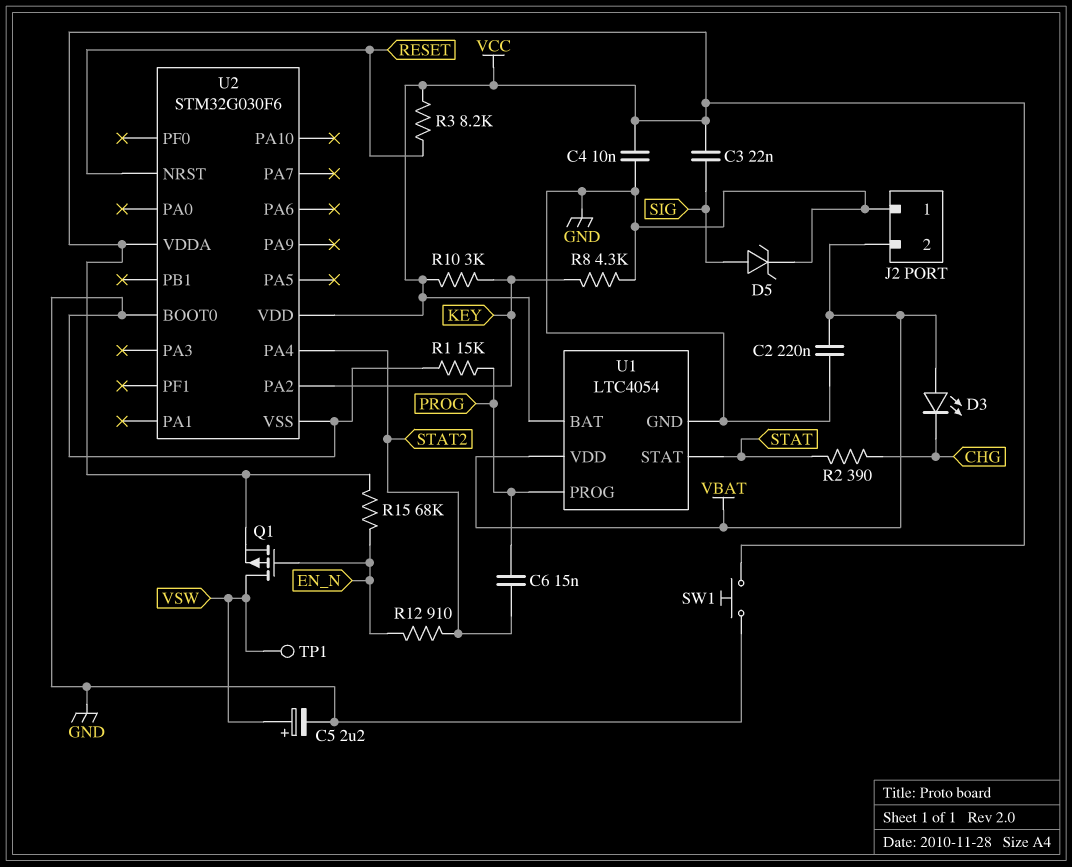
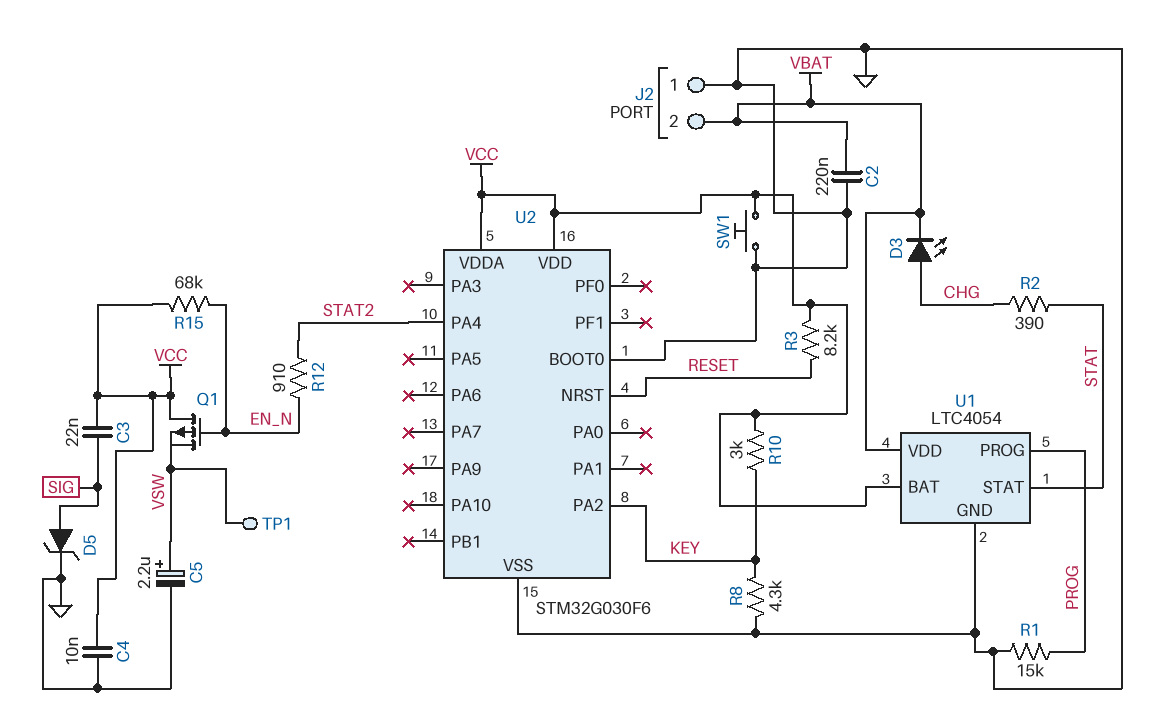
C6: 15nF (PROG, STAT2) -> none
D3: LED (A VBAT, K CHG) -> LED (A CHG, K VBAT)
Q1: PMOS (G EN_N, D VSW, S VCC) -> PMOS (G EN_N, D VCC, S VSW)

